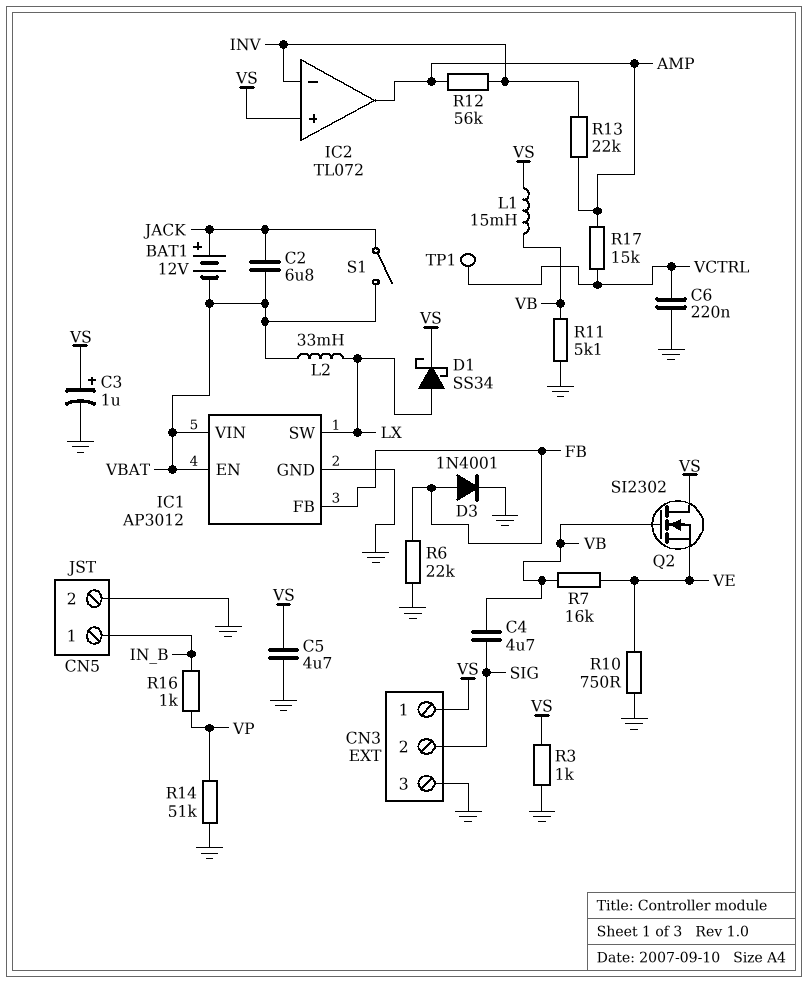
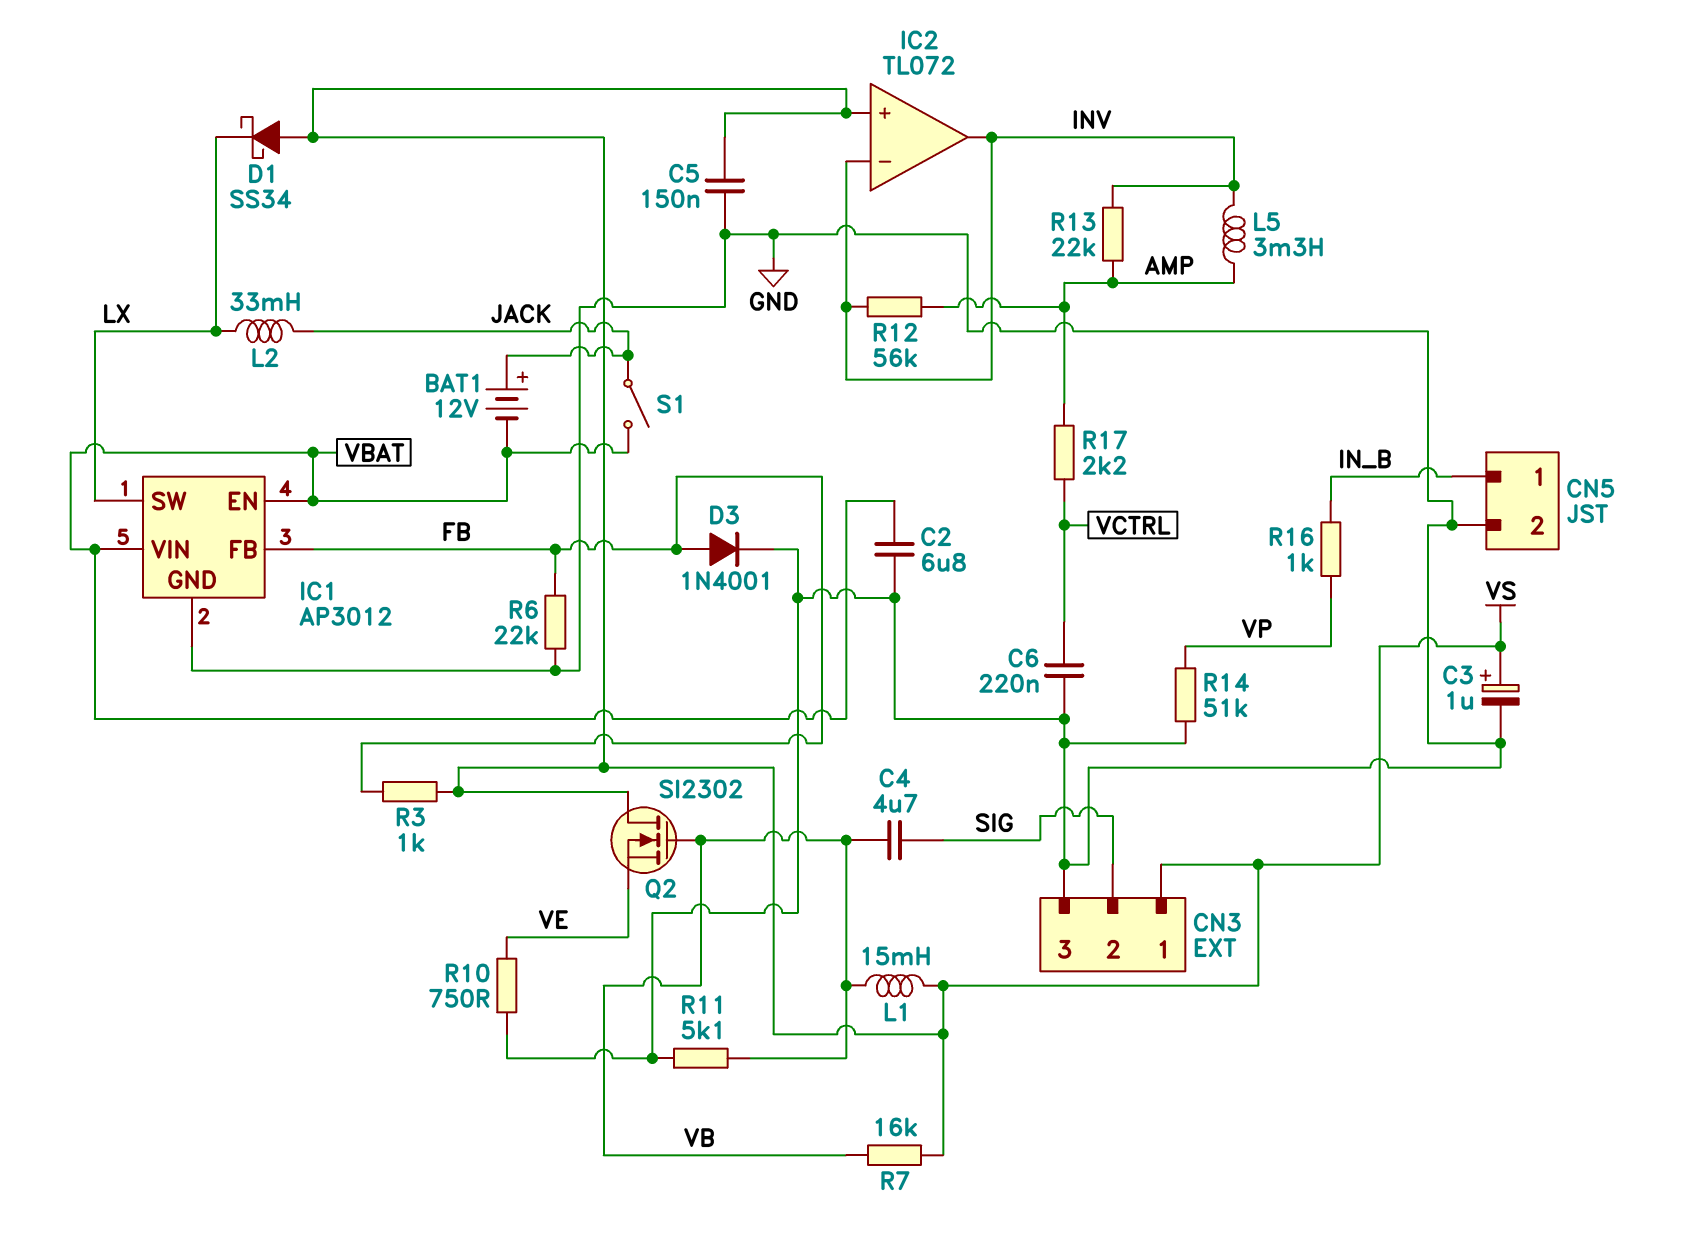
C2: 6.8uF (JACK, VBAT) -> 6.8uF (GND, VBAT)
C5: 4.7uF (GND, VS) -> 150nF (GND, VS)
D1: schottky SS34 (A LX, K VS) -> schottky SS34 (A VS, K LX)
IC2 pin out: AMP -> INV
L2: 33mH (LX, VBAT) -> 33mH (JACK, LX)
L5: none -> 3.3mH (AMP, INV)
R3: 1k (GND, VS) -> 1k (FB, VS)
R7: 16k (VB, VE) -> 16k (VB, VS)
R17: 15k (AMP, VCTRL) -> 2.2k (AMP, VCTRL)
TP1: test point (VCTRL) -> none

